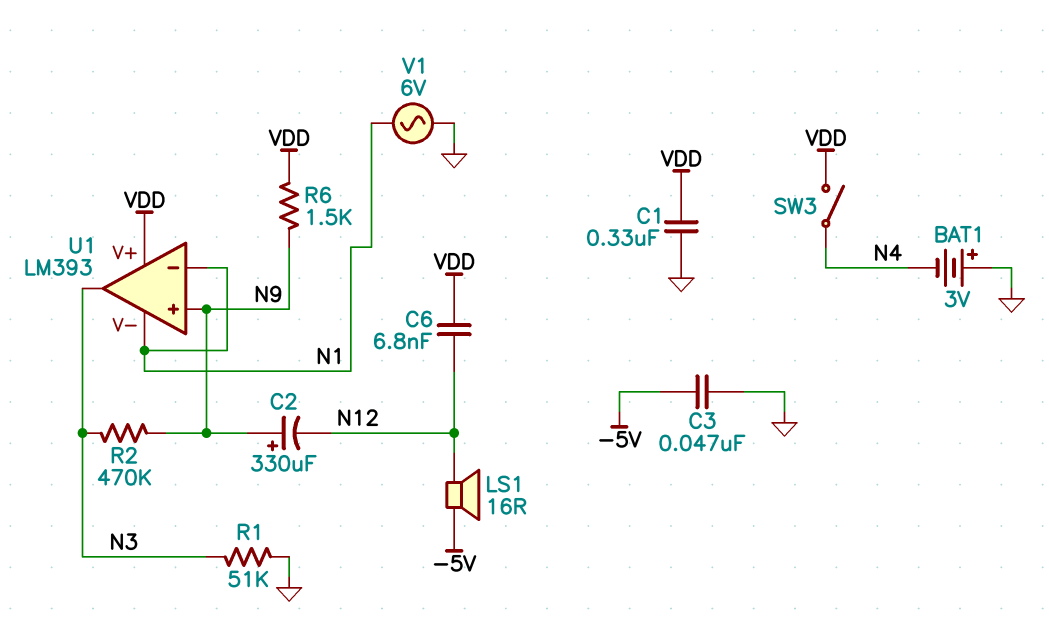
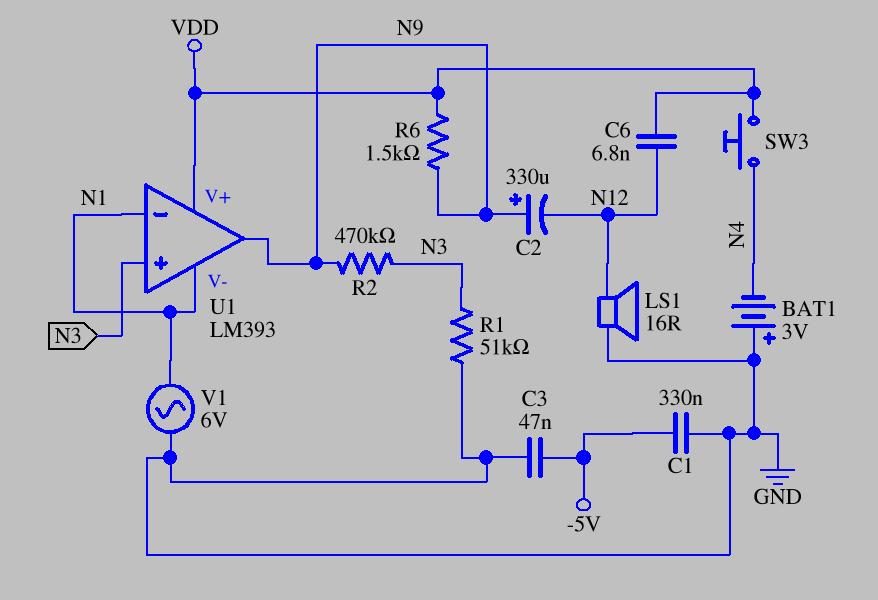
C1: 330nF (GND, VDD) -> 330nF (-5V, GND)
LS1: speaker 16R (-5V, N12) -> speaker 16R (GND, N12)
SW3: switch (N4, VDD) -> button (N4, VDD)
U1 pin in+: N9 -> N3
U1 pin out: N3 -> N9

